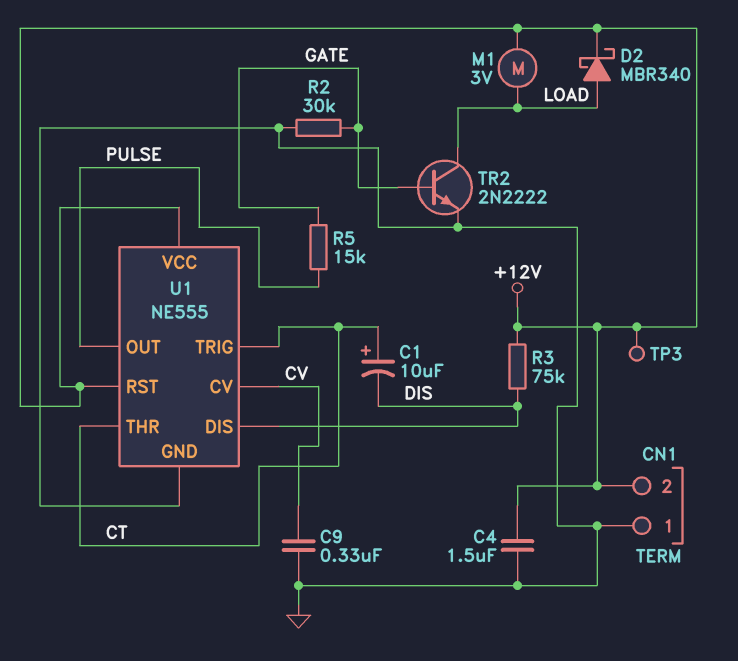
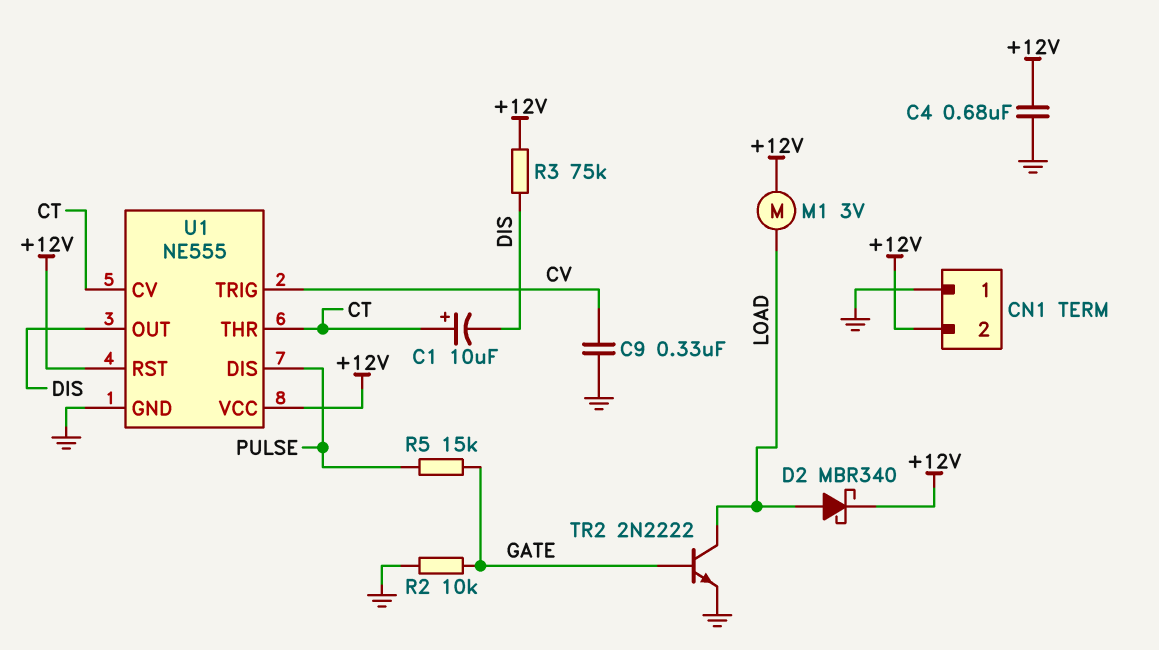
C4: 1.5uF (+12V, GND) -> 680nF (+12V, GND)
R2: 30k (GATE, GND) -> 10k (GATE, GND)
TP3: test point (+12V) -> none
U1 pin CV: CV -> CT
U1 pin DIS: DIS -> PULSE
U1 pin OUT: PULSE -> DIS
U1 pin TRIG: CT -> CV

